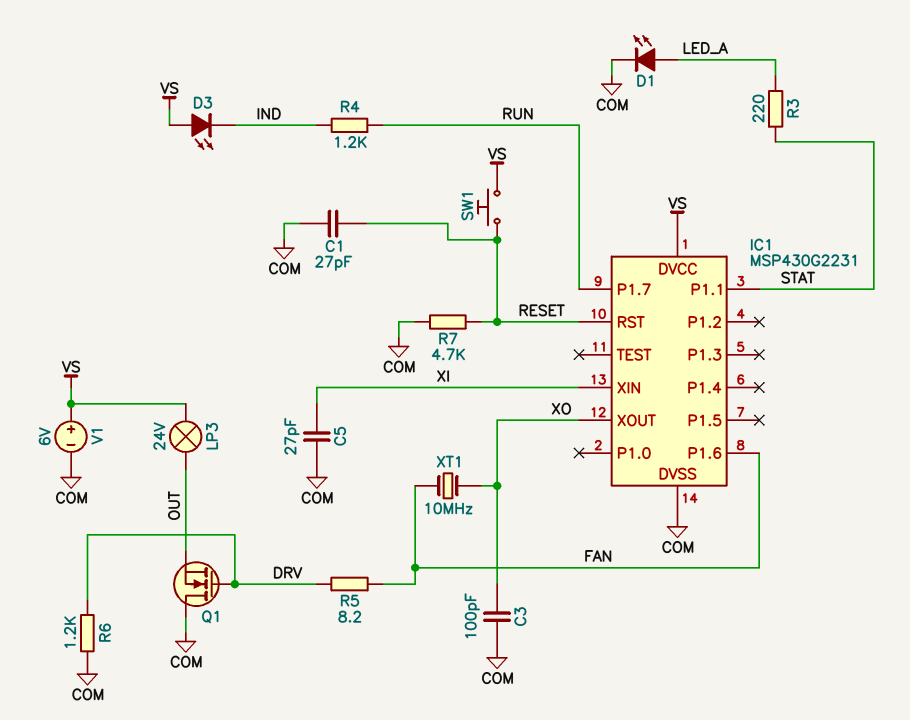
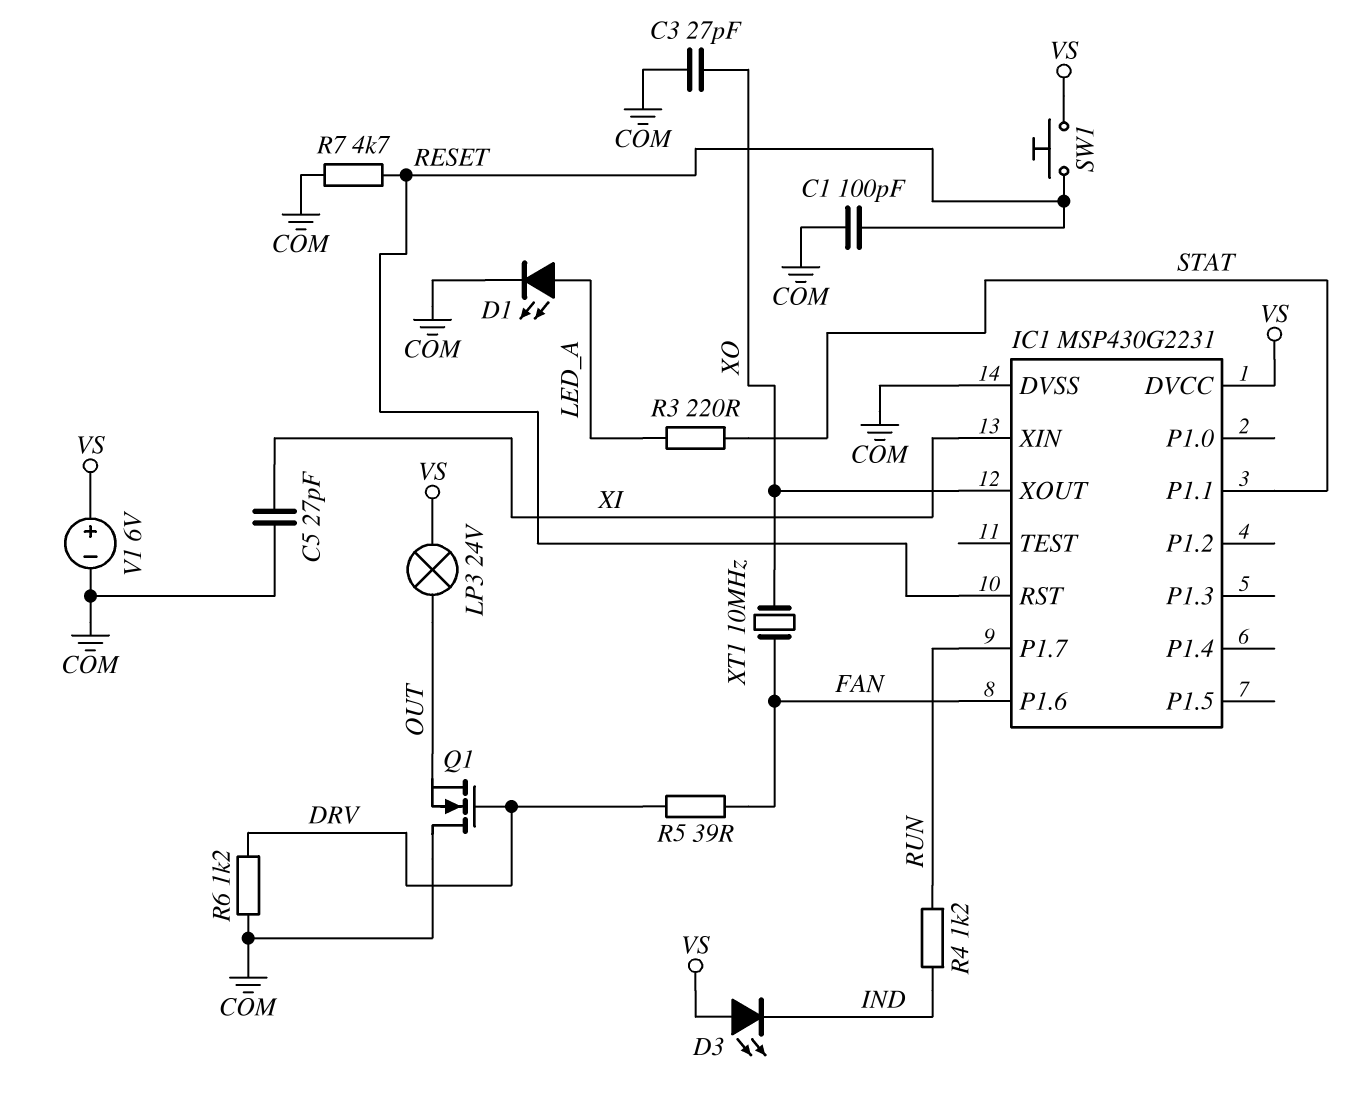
C1: 27pF (COM, RESET) -> 100pF (COM, RESET)
C3: 100pF (COM, XO) -> 27pF (COM, XO)
R5: 8.2 (DRV, FAN) -> 39 (DRV, FAN)

